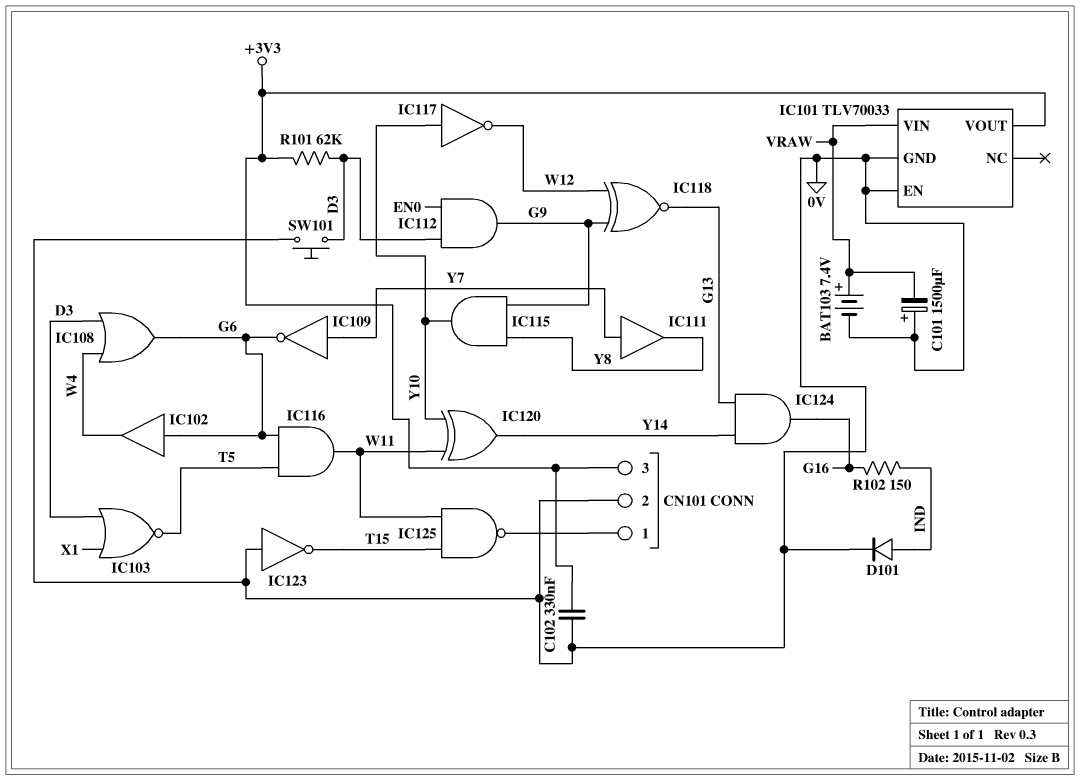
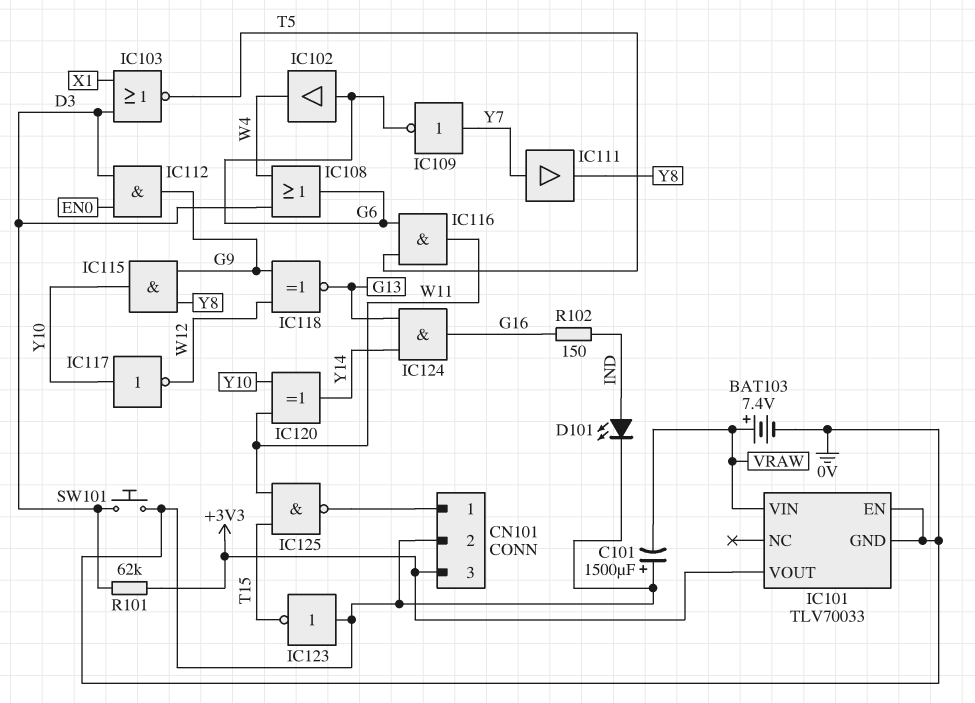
C102: 330nF (+3V3, 0V) -> none
D101: diode (A IND, K 0V) -> LED (A IND, K 0V)

